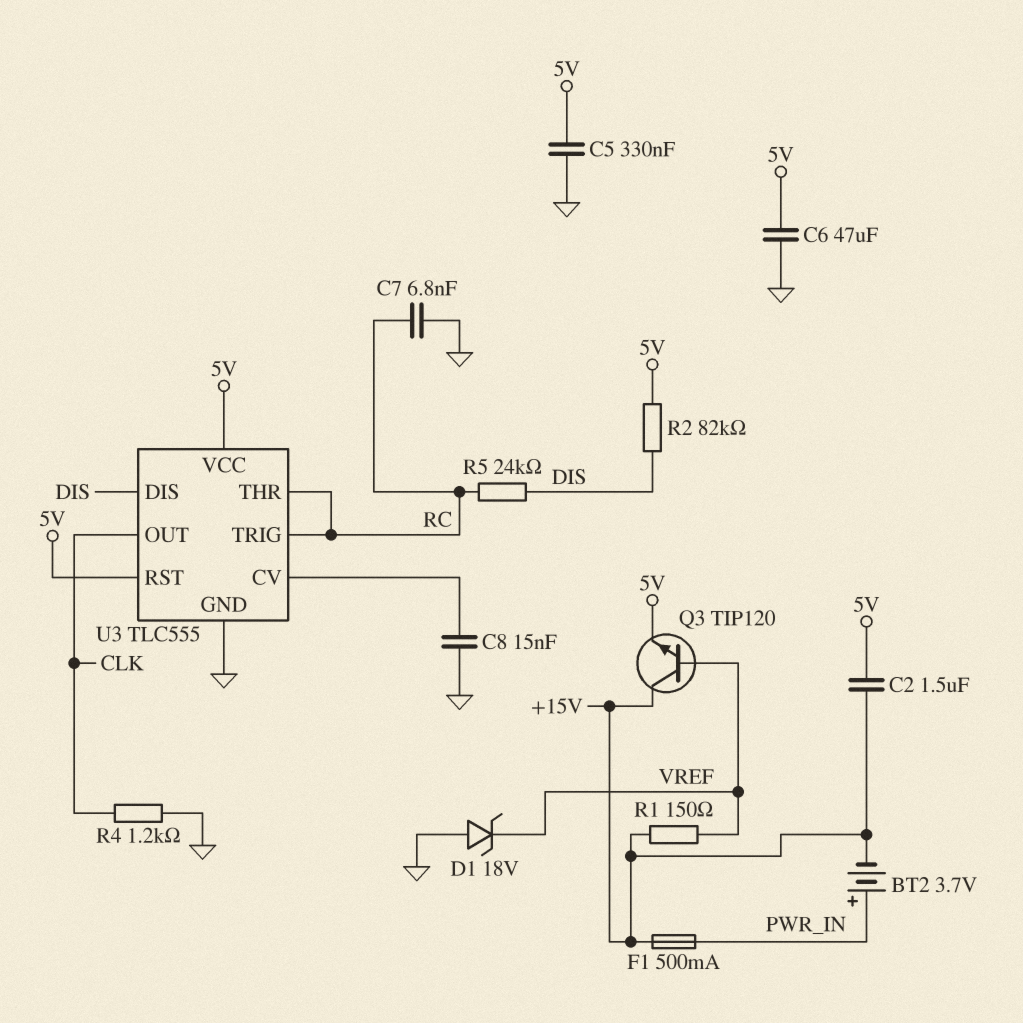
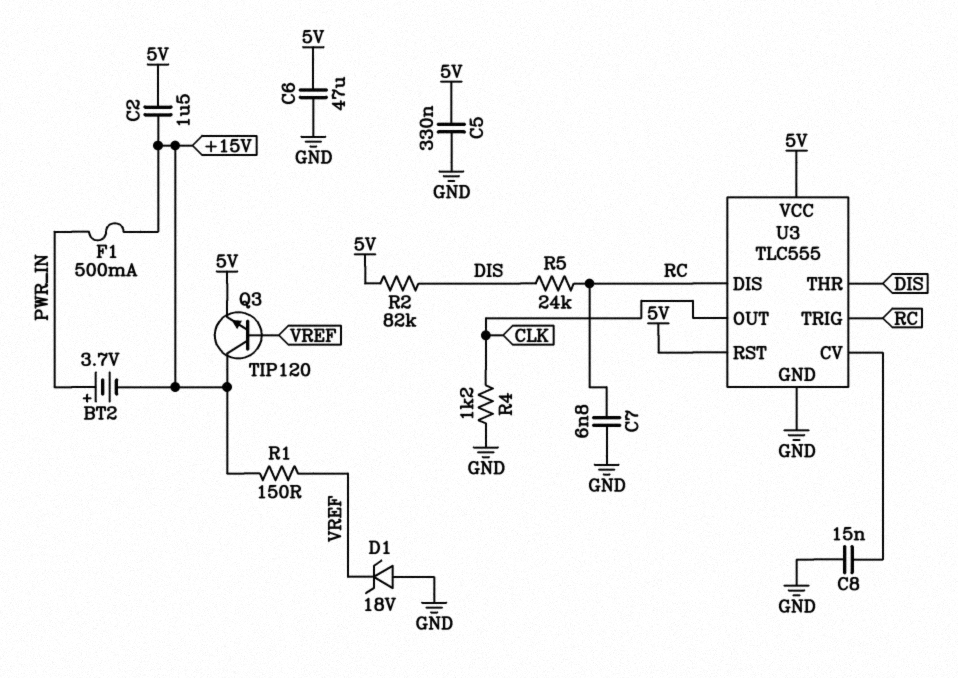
U3 pin DIS: DIS -> RC
U3 pin THR: RC -> DIS

